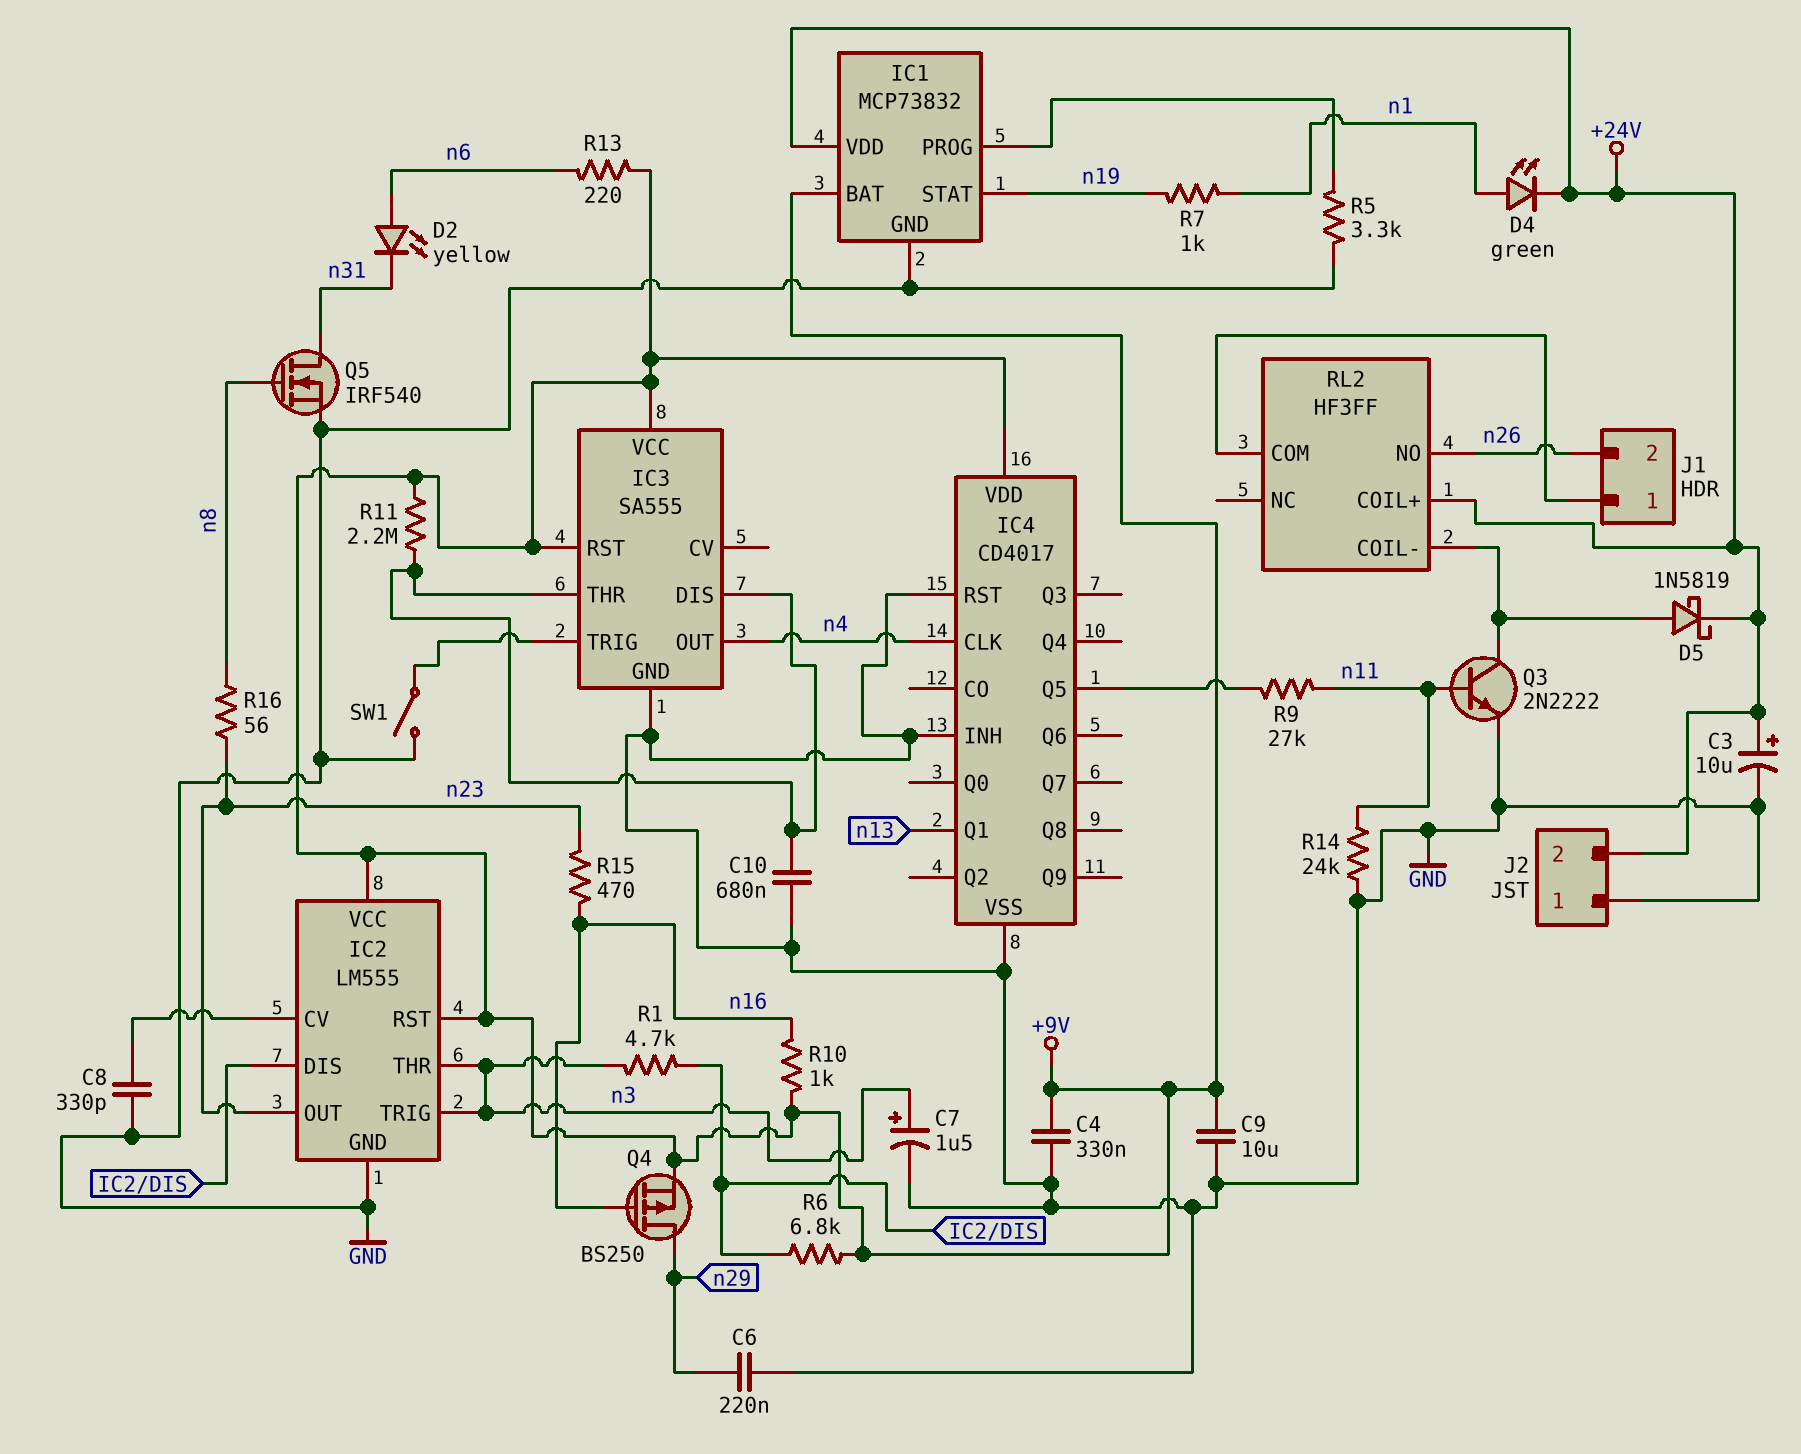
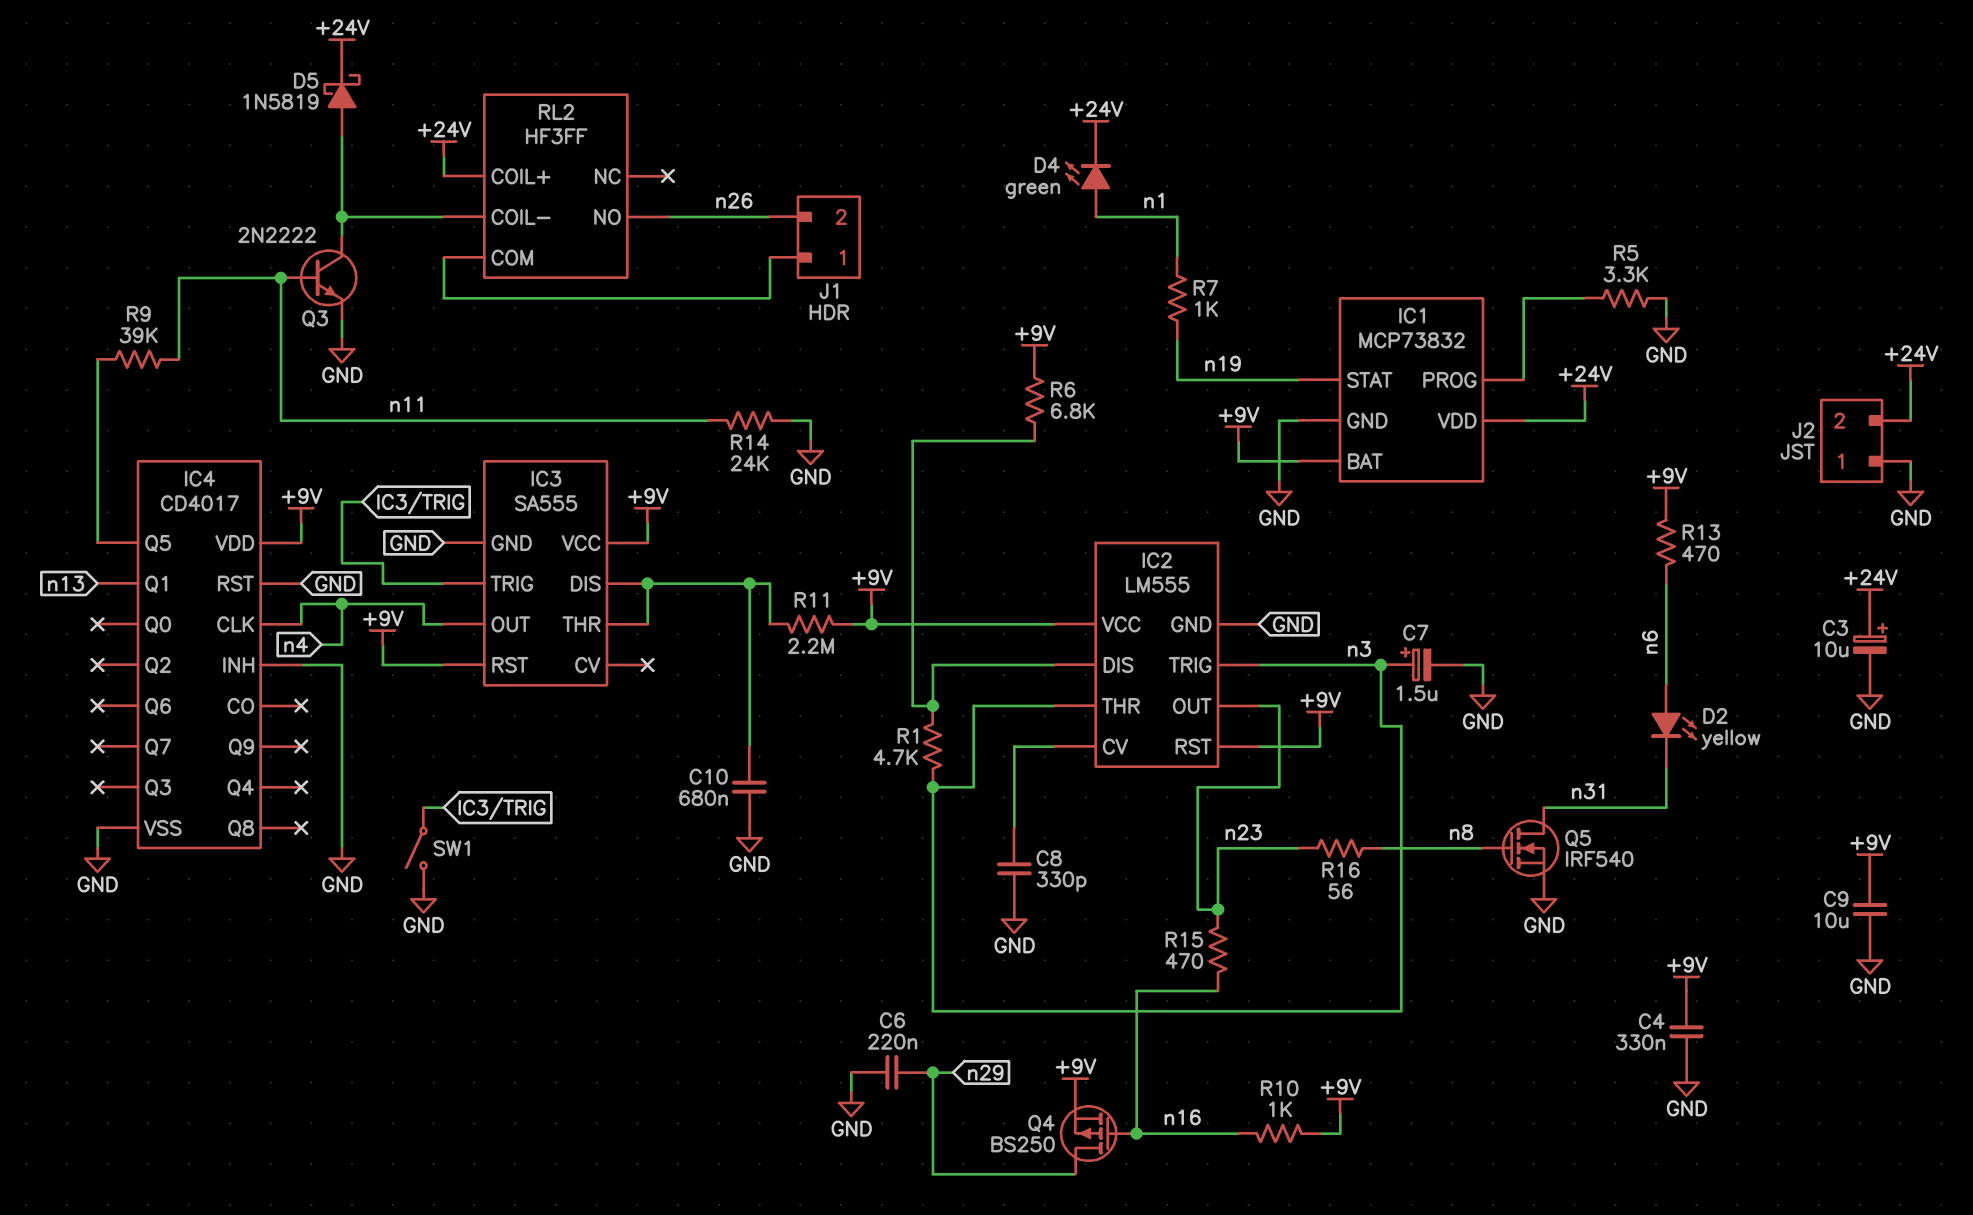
R9: 27k (IC4/Q5, n11) -> 39k (IC4/Q5, n11)
R13: 220 (+9V, n6) -> 470 (+9V, n6)

